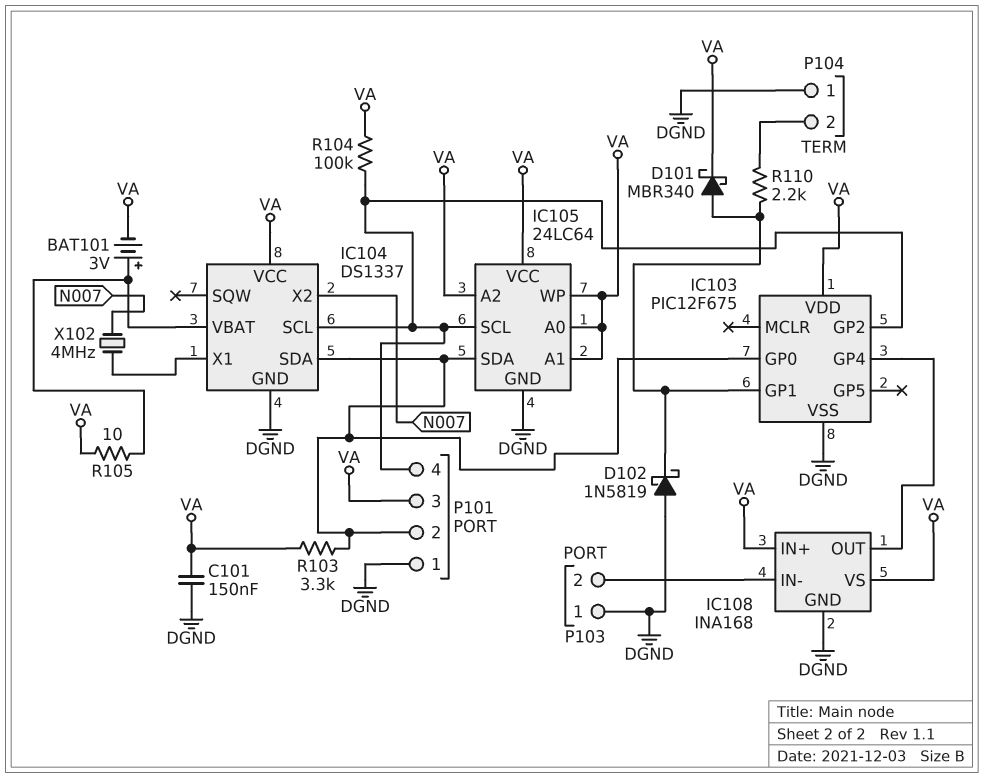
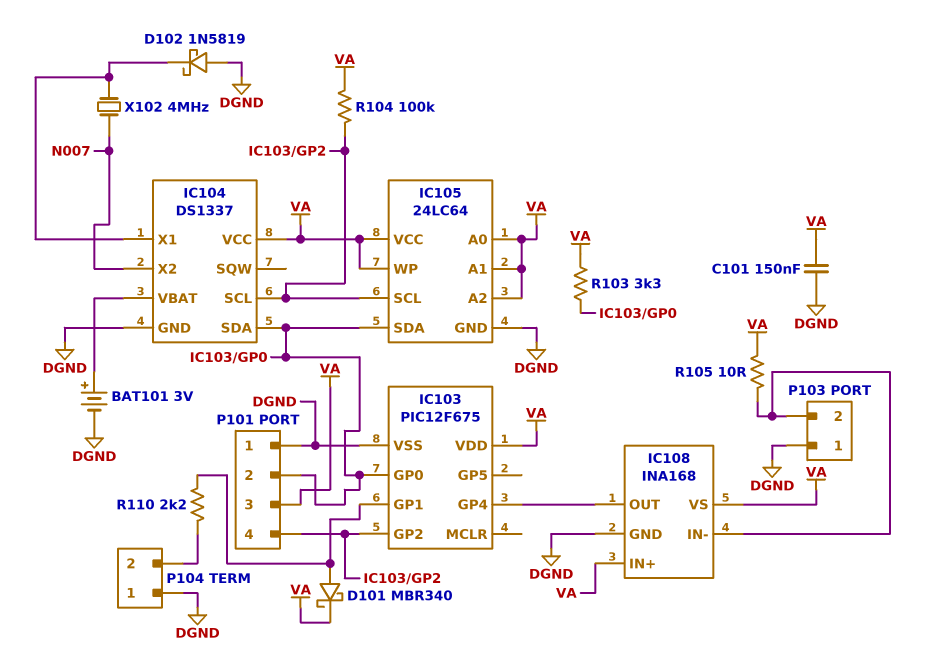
BAT101: 3V (plus IC104/VBAT, minus VA) -> 3V (plus IC104/VBAT, minus DGND)
D102: schottky 1N5819 (A DGND, K IC103/GP1) -> schottky 1N5819 (A DGND, K IC104/X1)
R105: 10 (IC104/VBAT, VA) -> 10 (IC108/IN-, VA)

